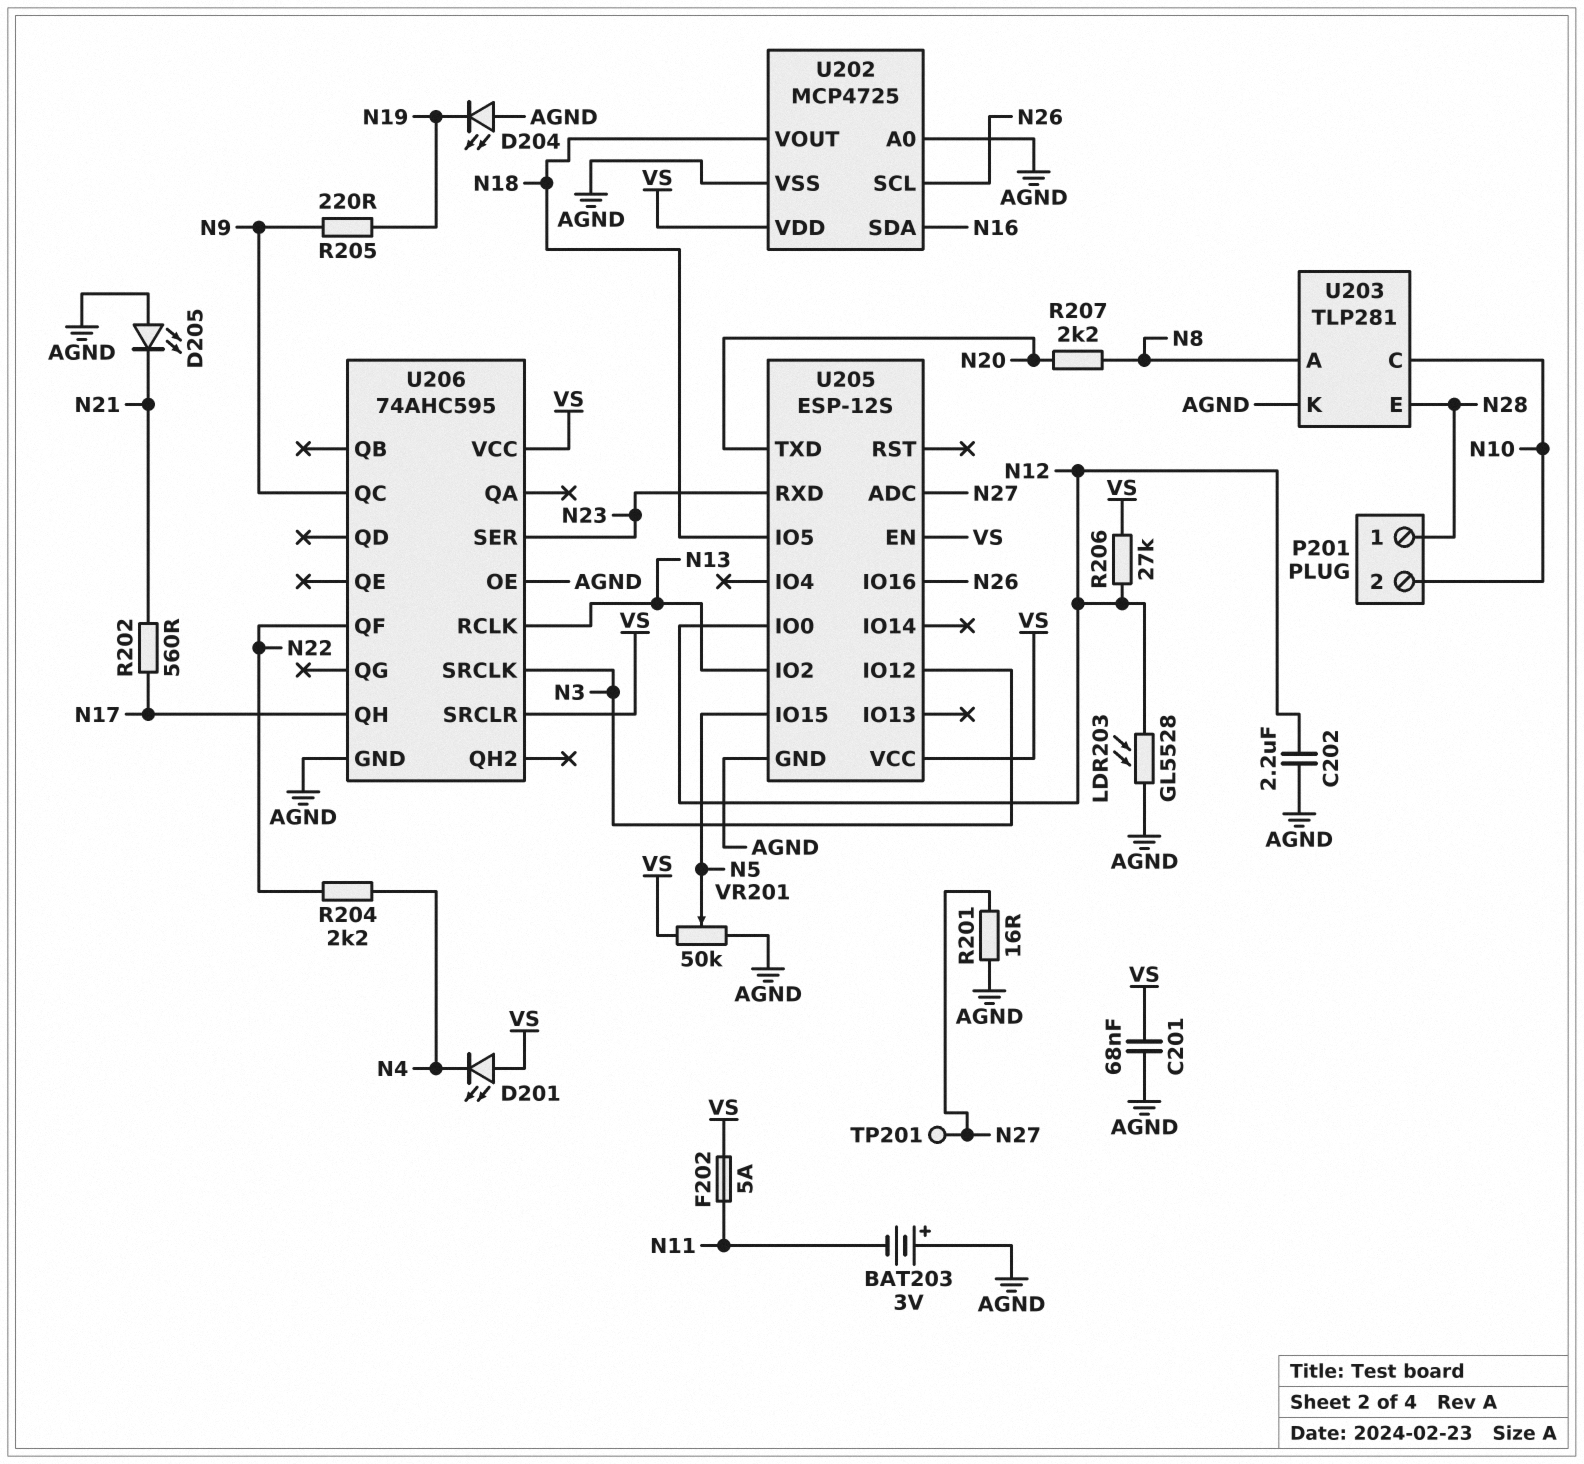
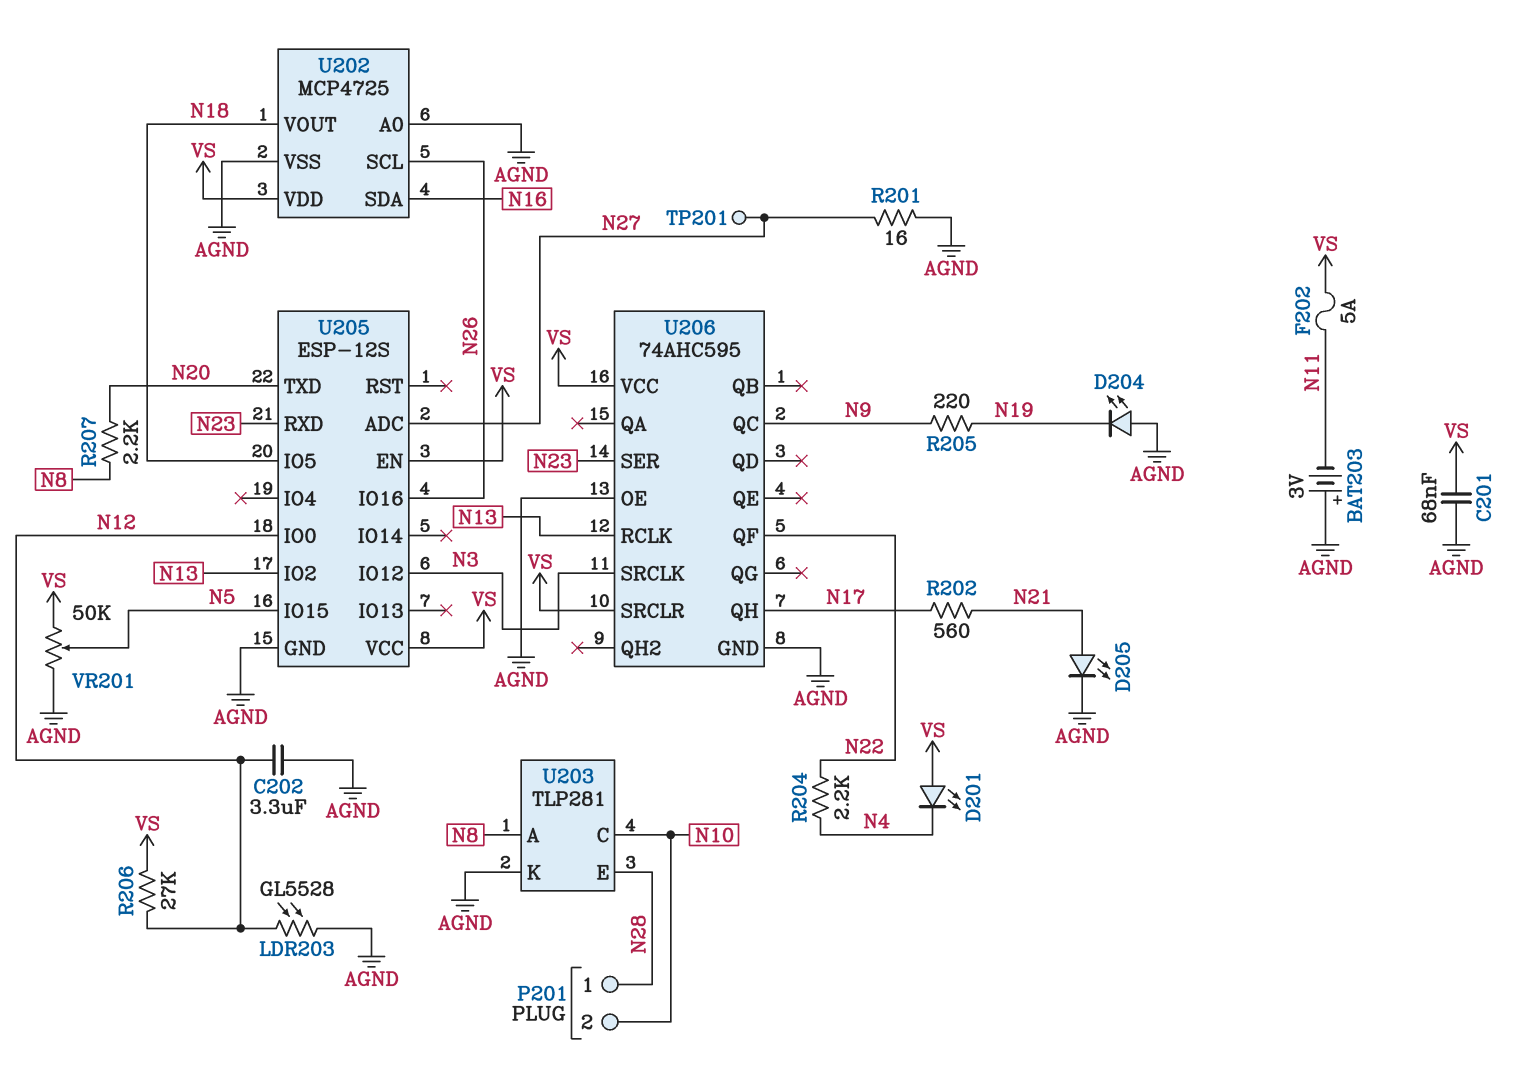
C202: 2.2uF (AGND, N12) -> 3.3uF (AGND, N12)
D205: LED (A AGND, K N21) -> LED (A N21, K AGND)

